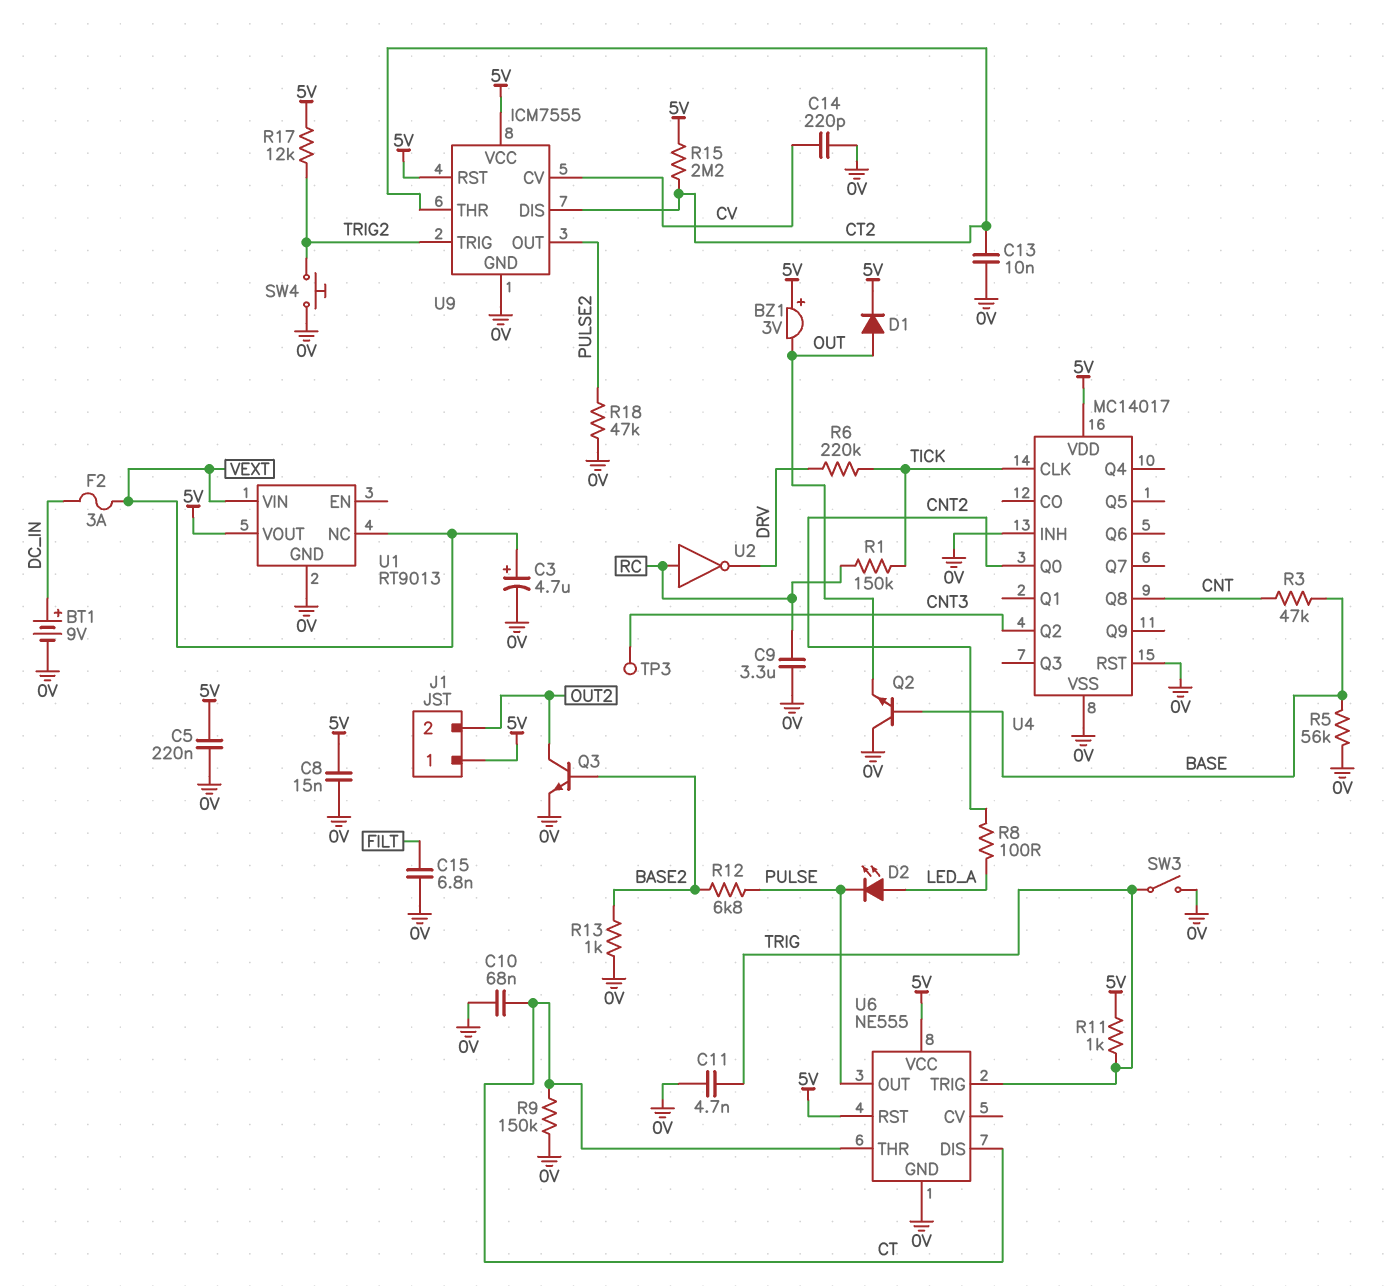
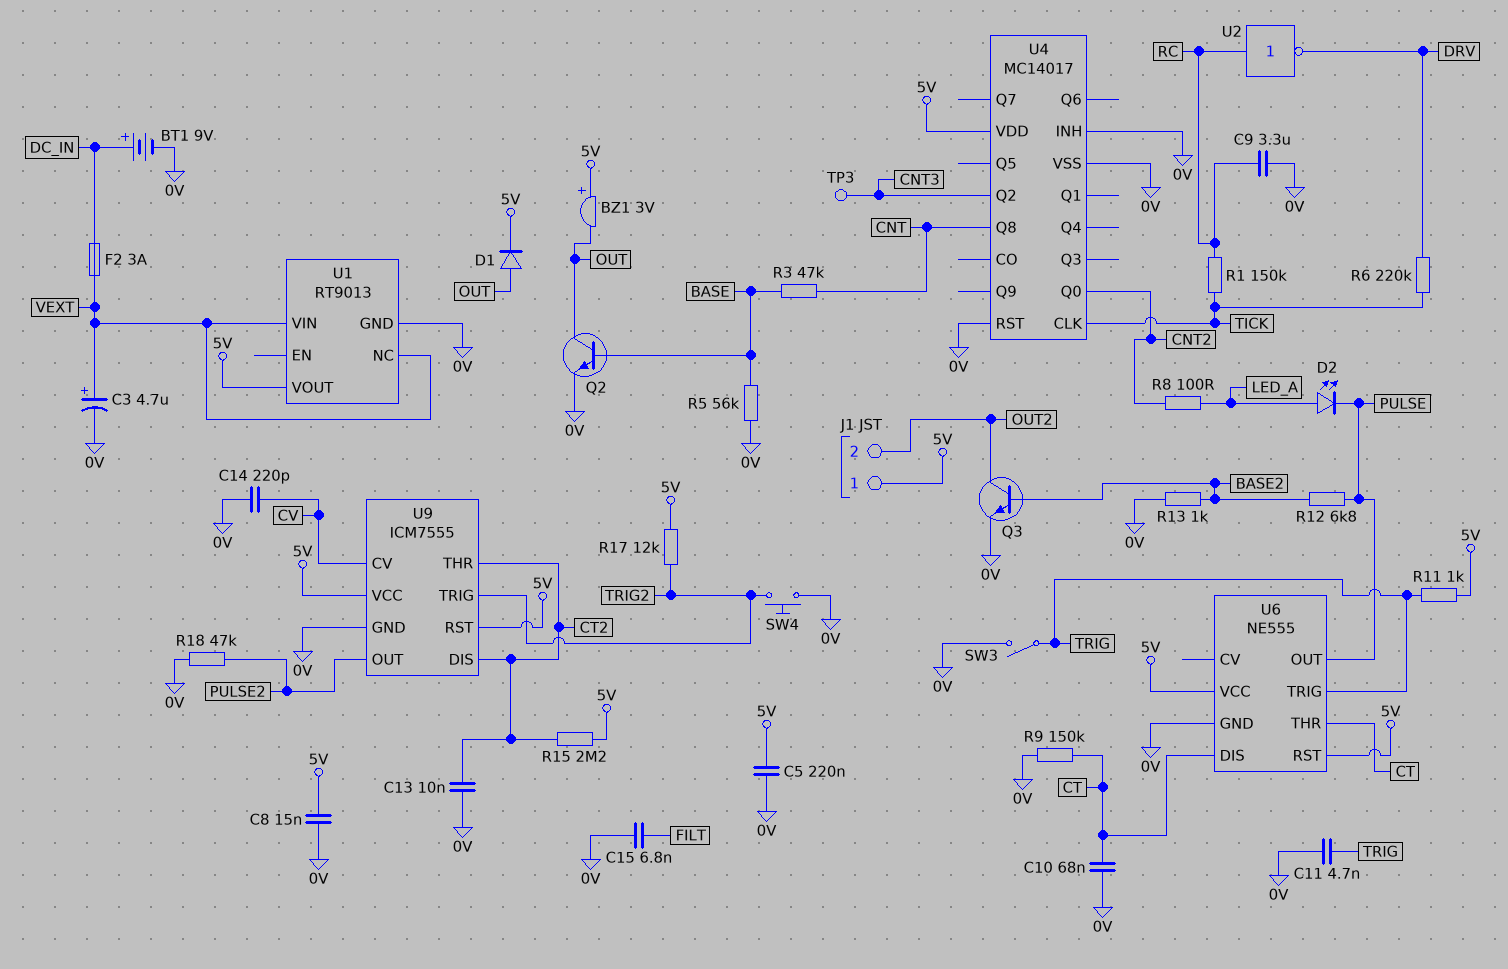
Q2: NPN (B BASE, C 0V, E OUT) -> NPN (B BASE, C OUT, E 0V)

